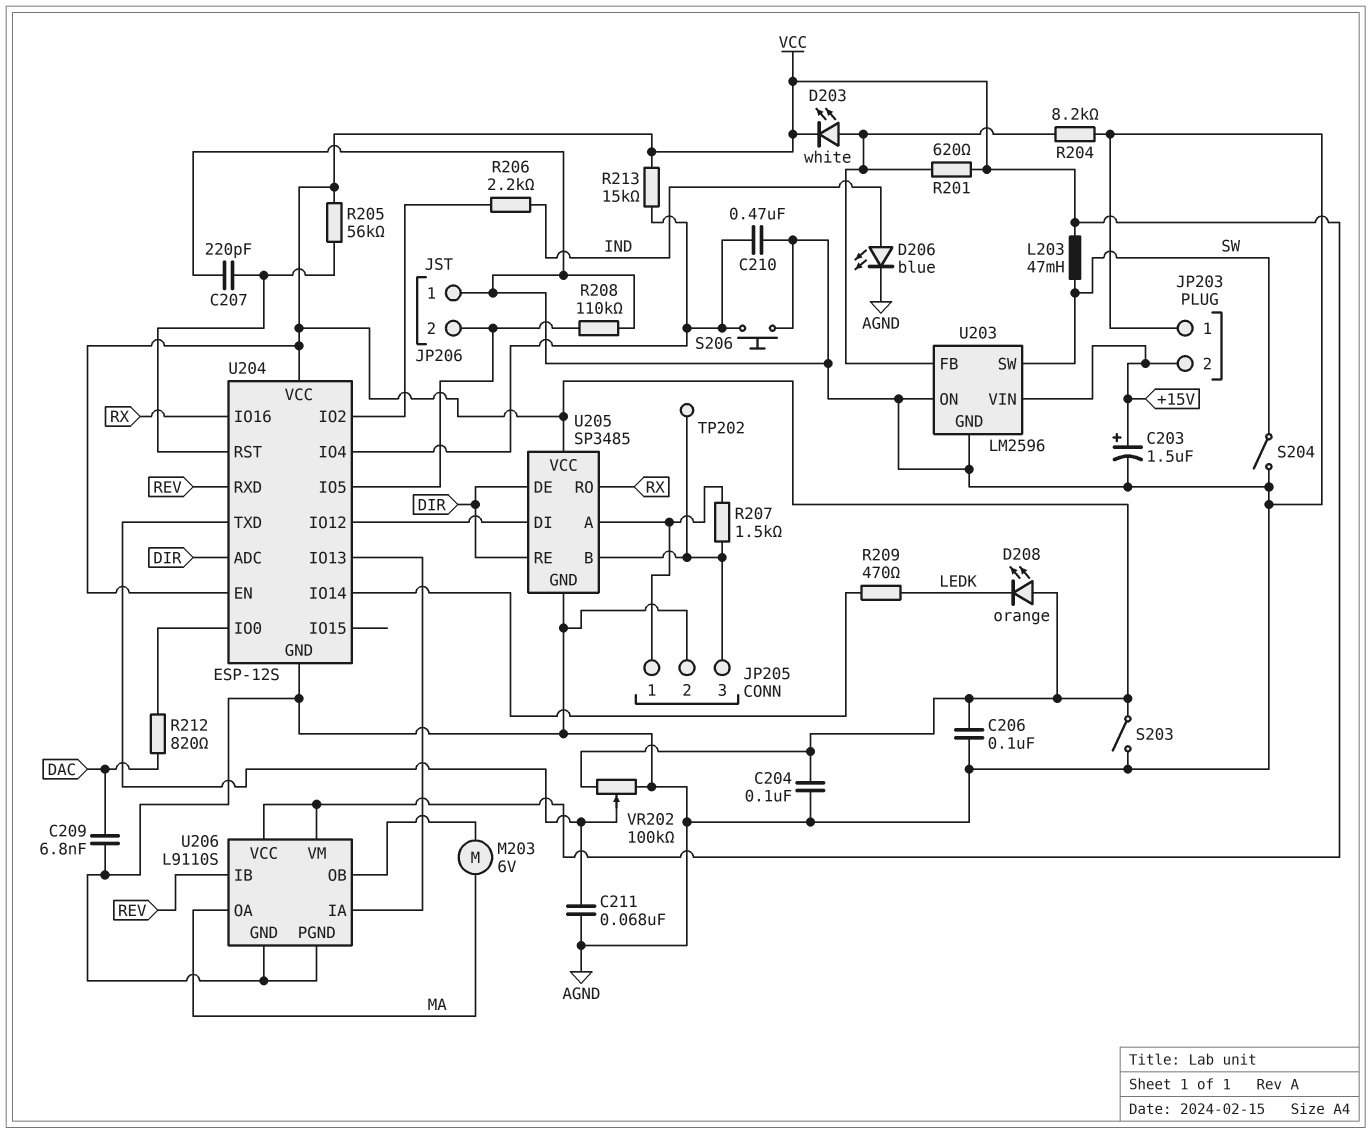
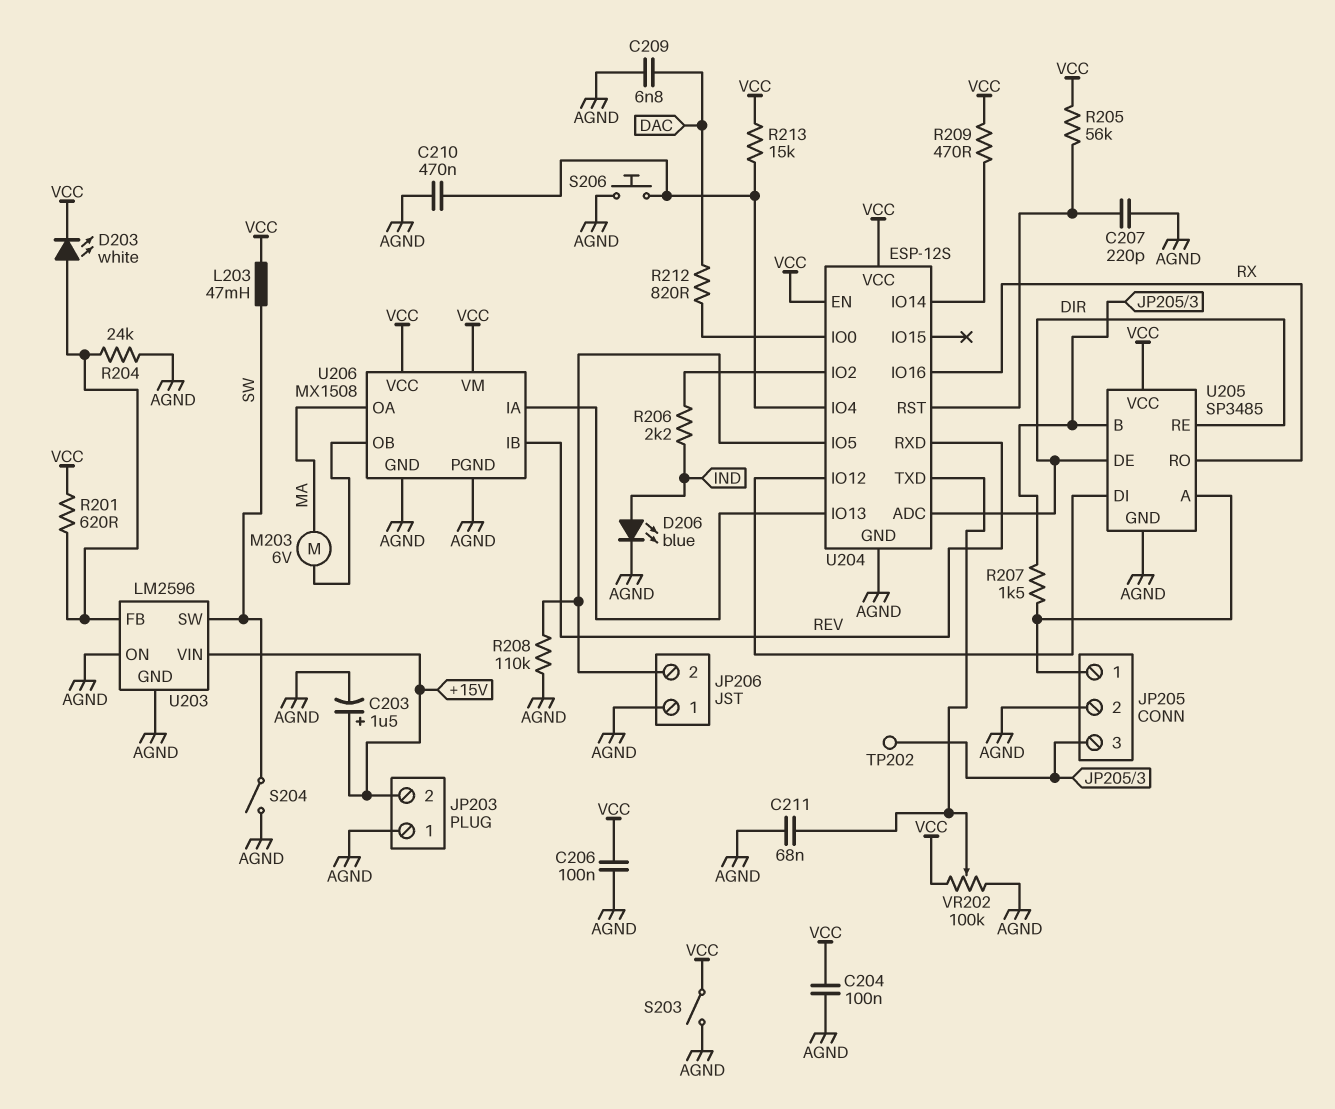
D208: LED orange (A VCC, K LEDK) -> none
R204: 8.2k (AGND, U203/FB) -> 24k (AGND, U203/FB)
R209: 470 (LEDK, U204/IO14) -> 470 (U204/IO14, VCC)
U206: L9110S -> MX1508

